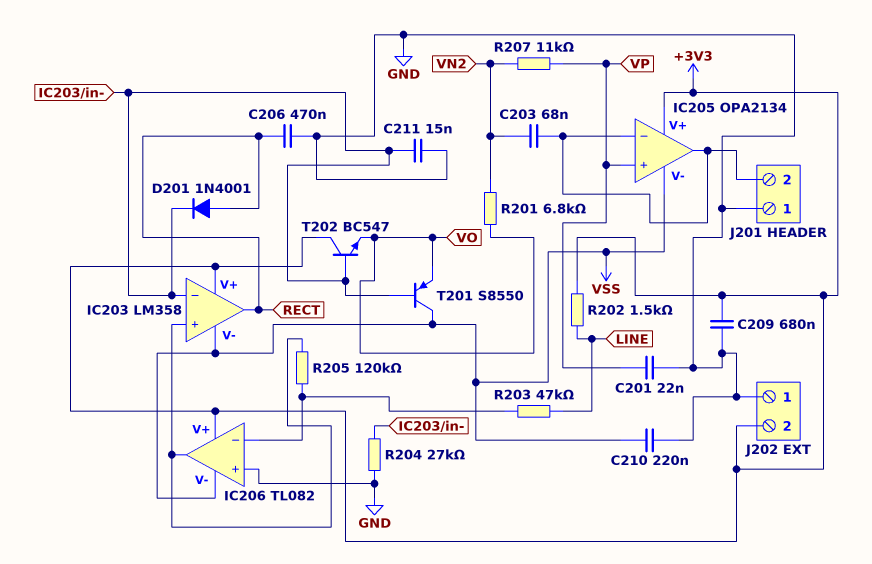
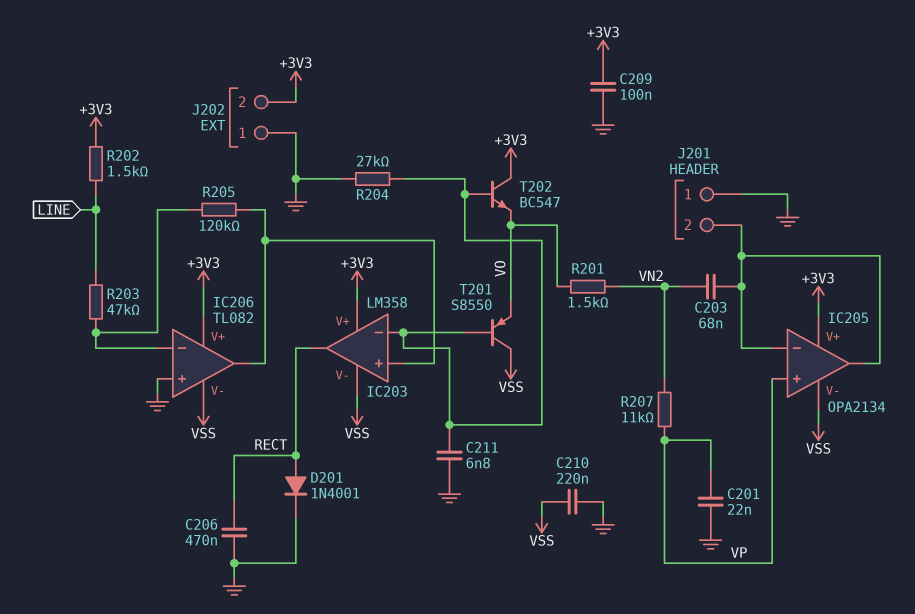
C209: 680nF (+3V3, GND) -> 100nF (+3V3, GND)
C211: 15nF (GND, IC203/in-) -> 6.8nF (GND, IC203/in-)
D201: diode 1N4001 (A RECT, K IC203/in-) -> diode 1N4001 (A RECT, K GND)
R201: 6.8k (VN2, VO) -> 1.5k (VN2, VO)

